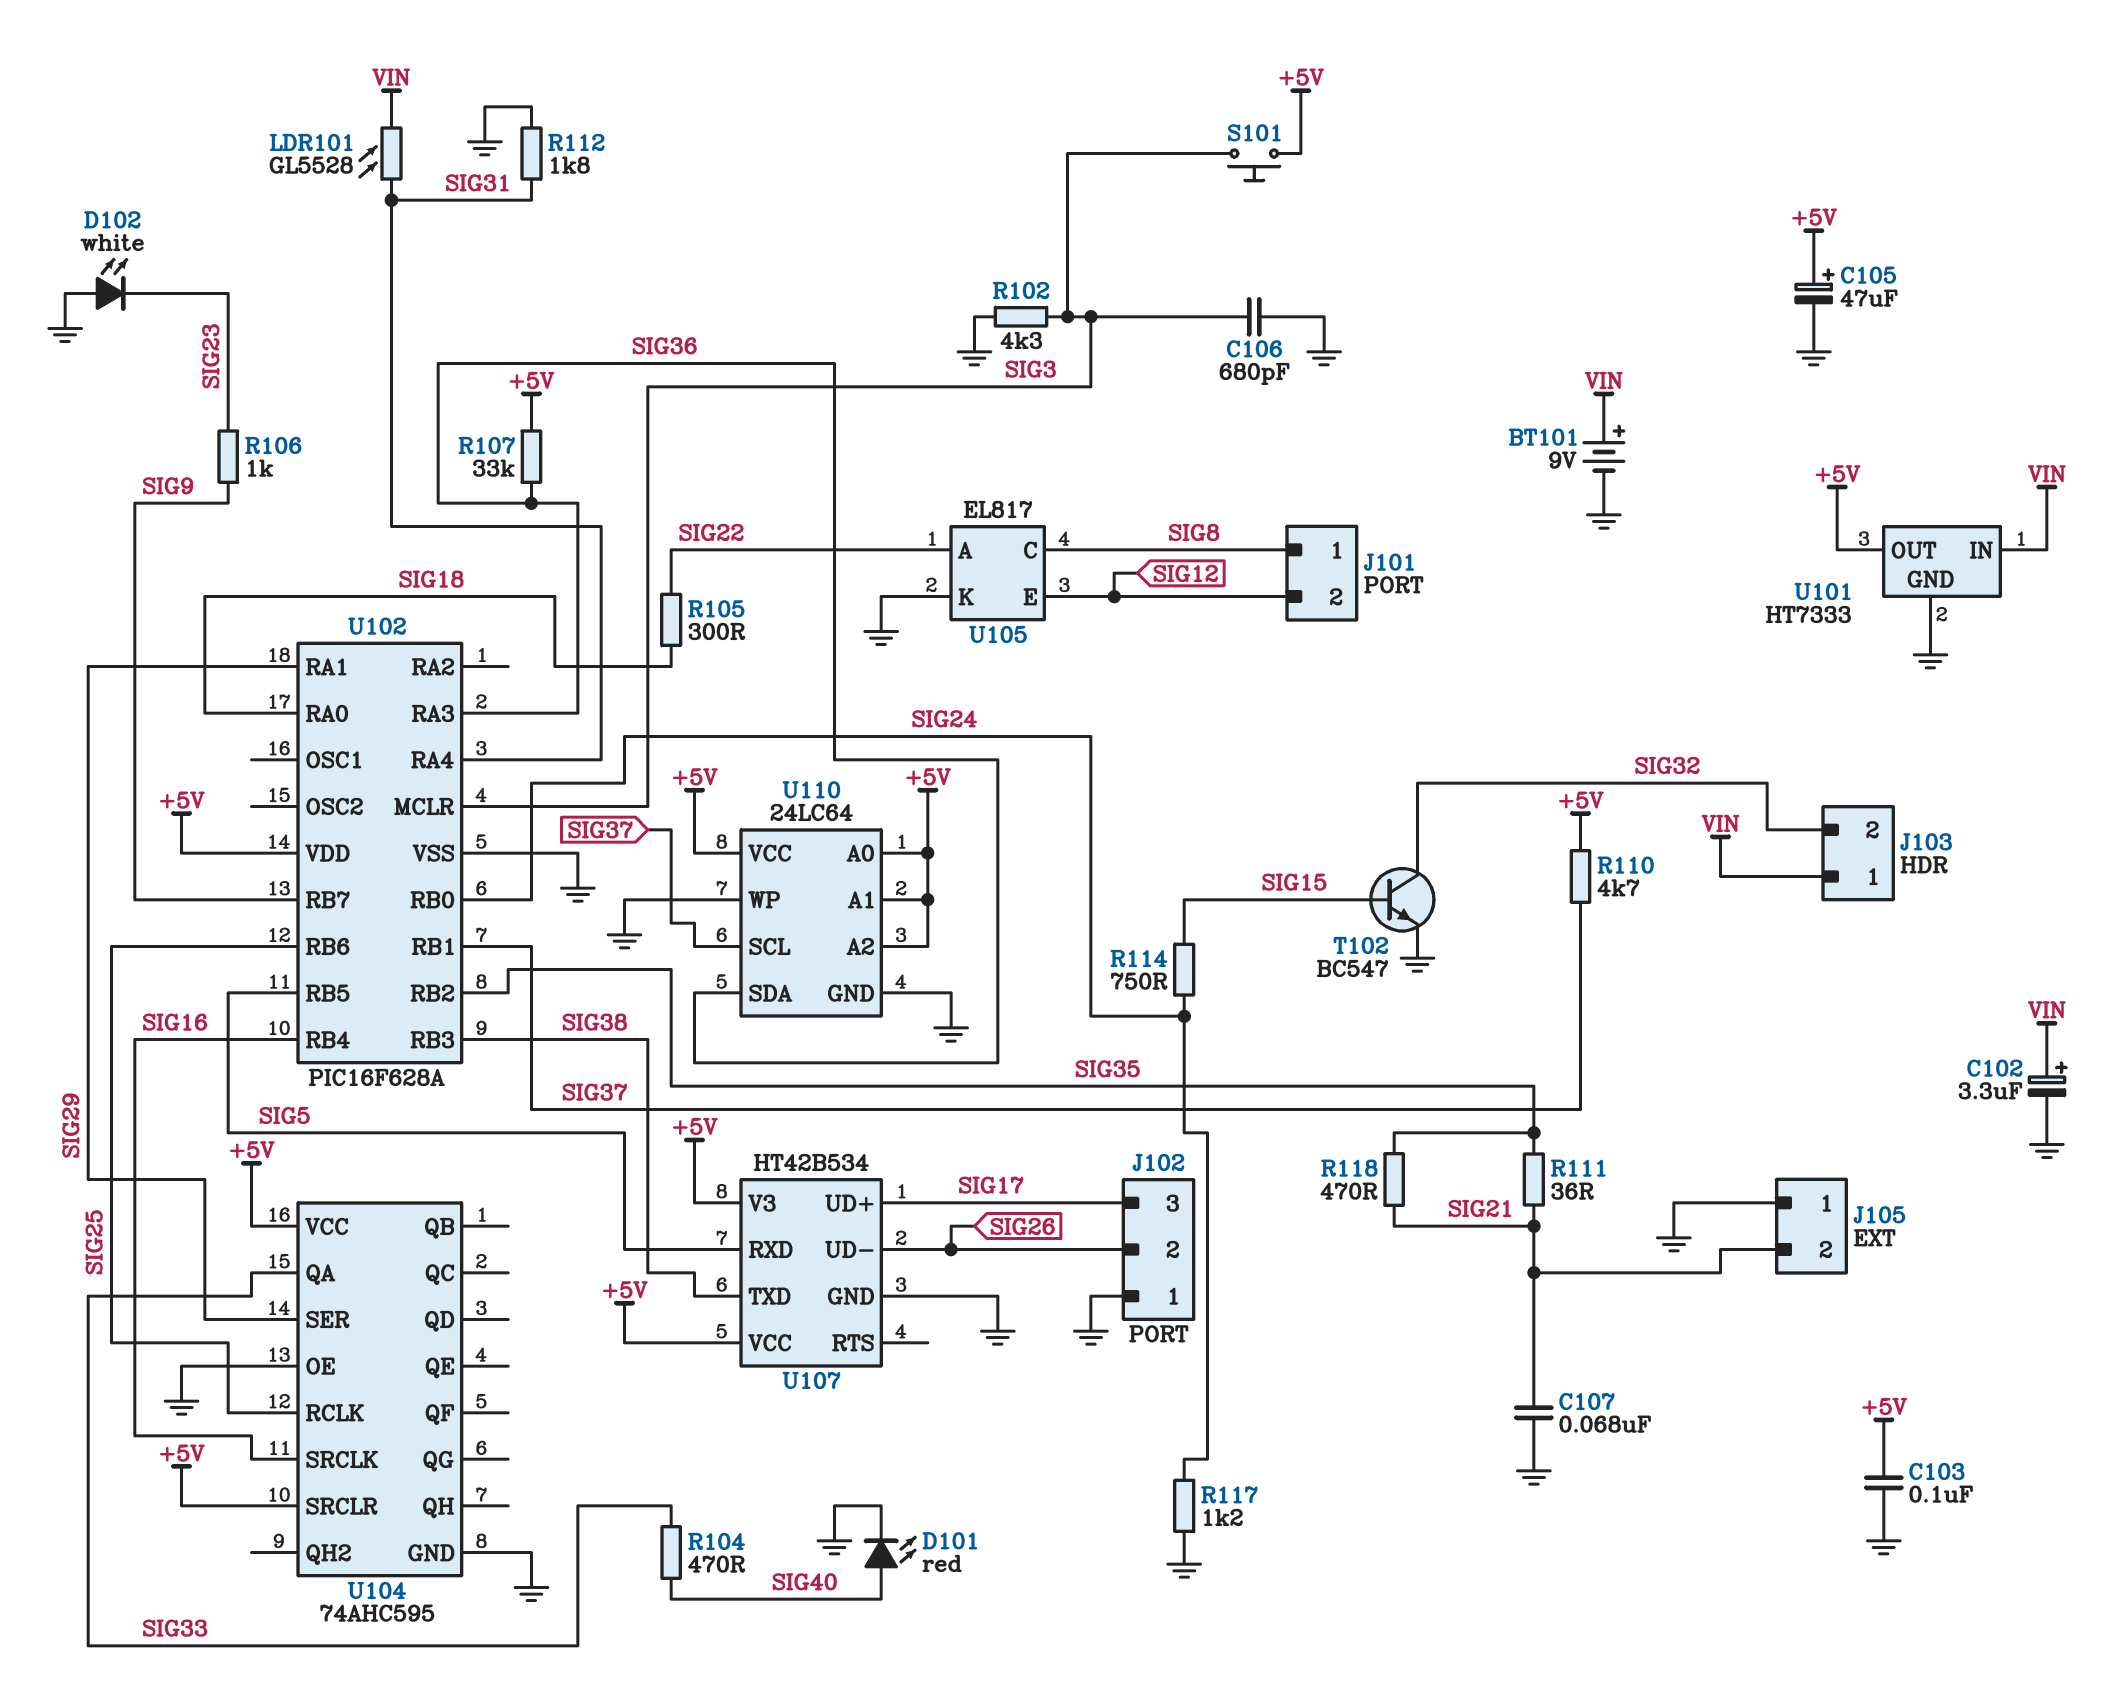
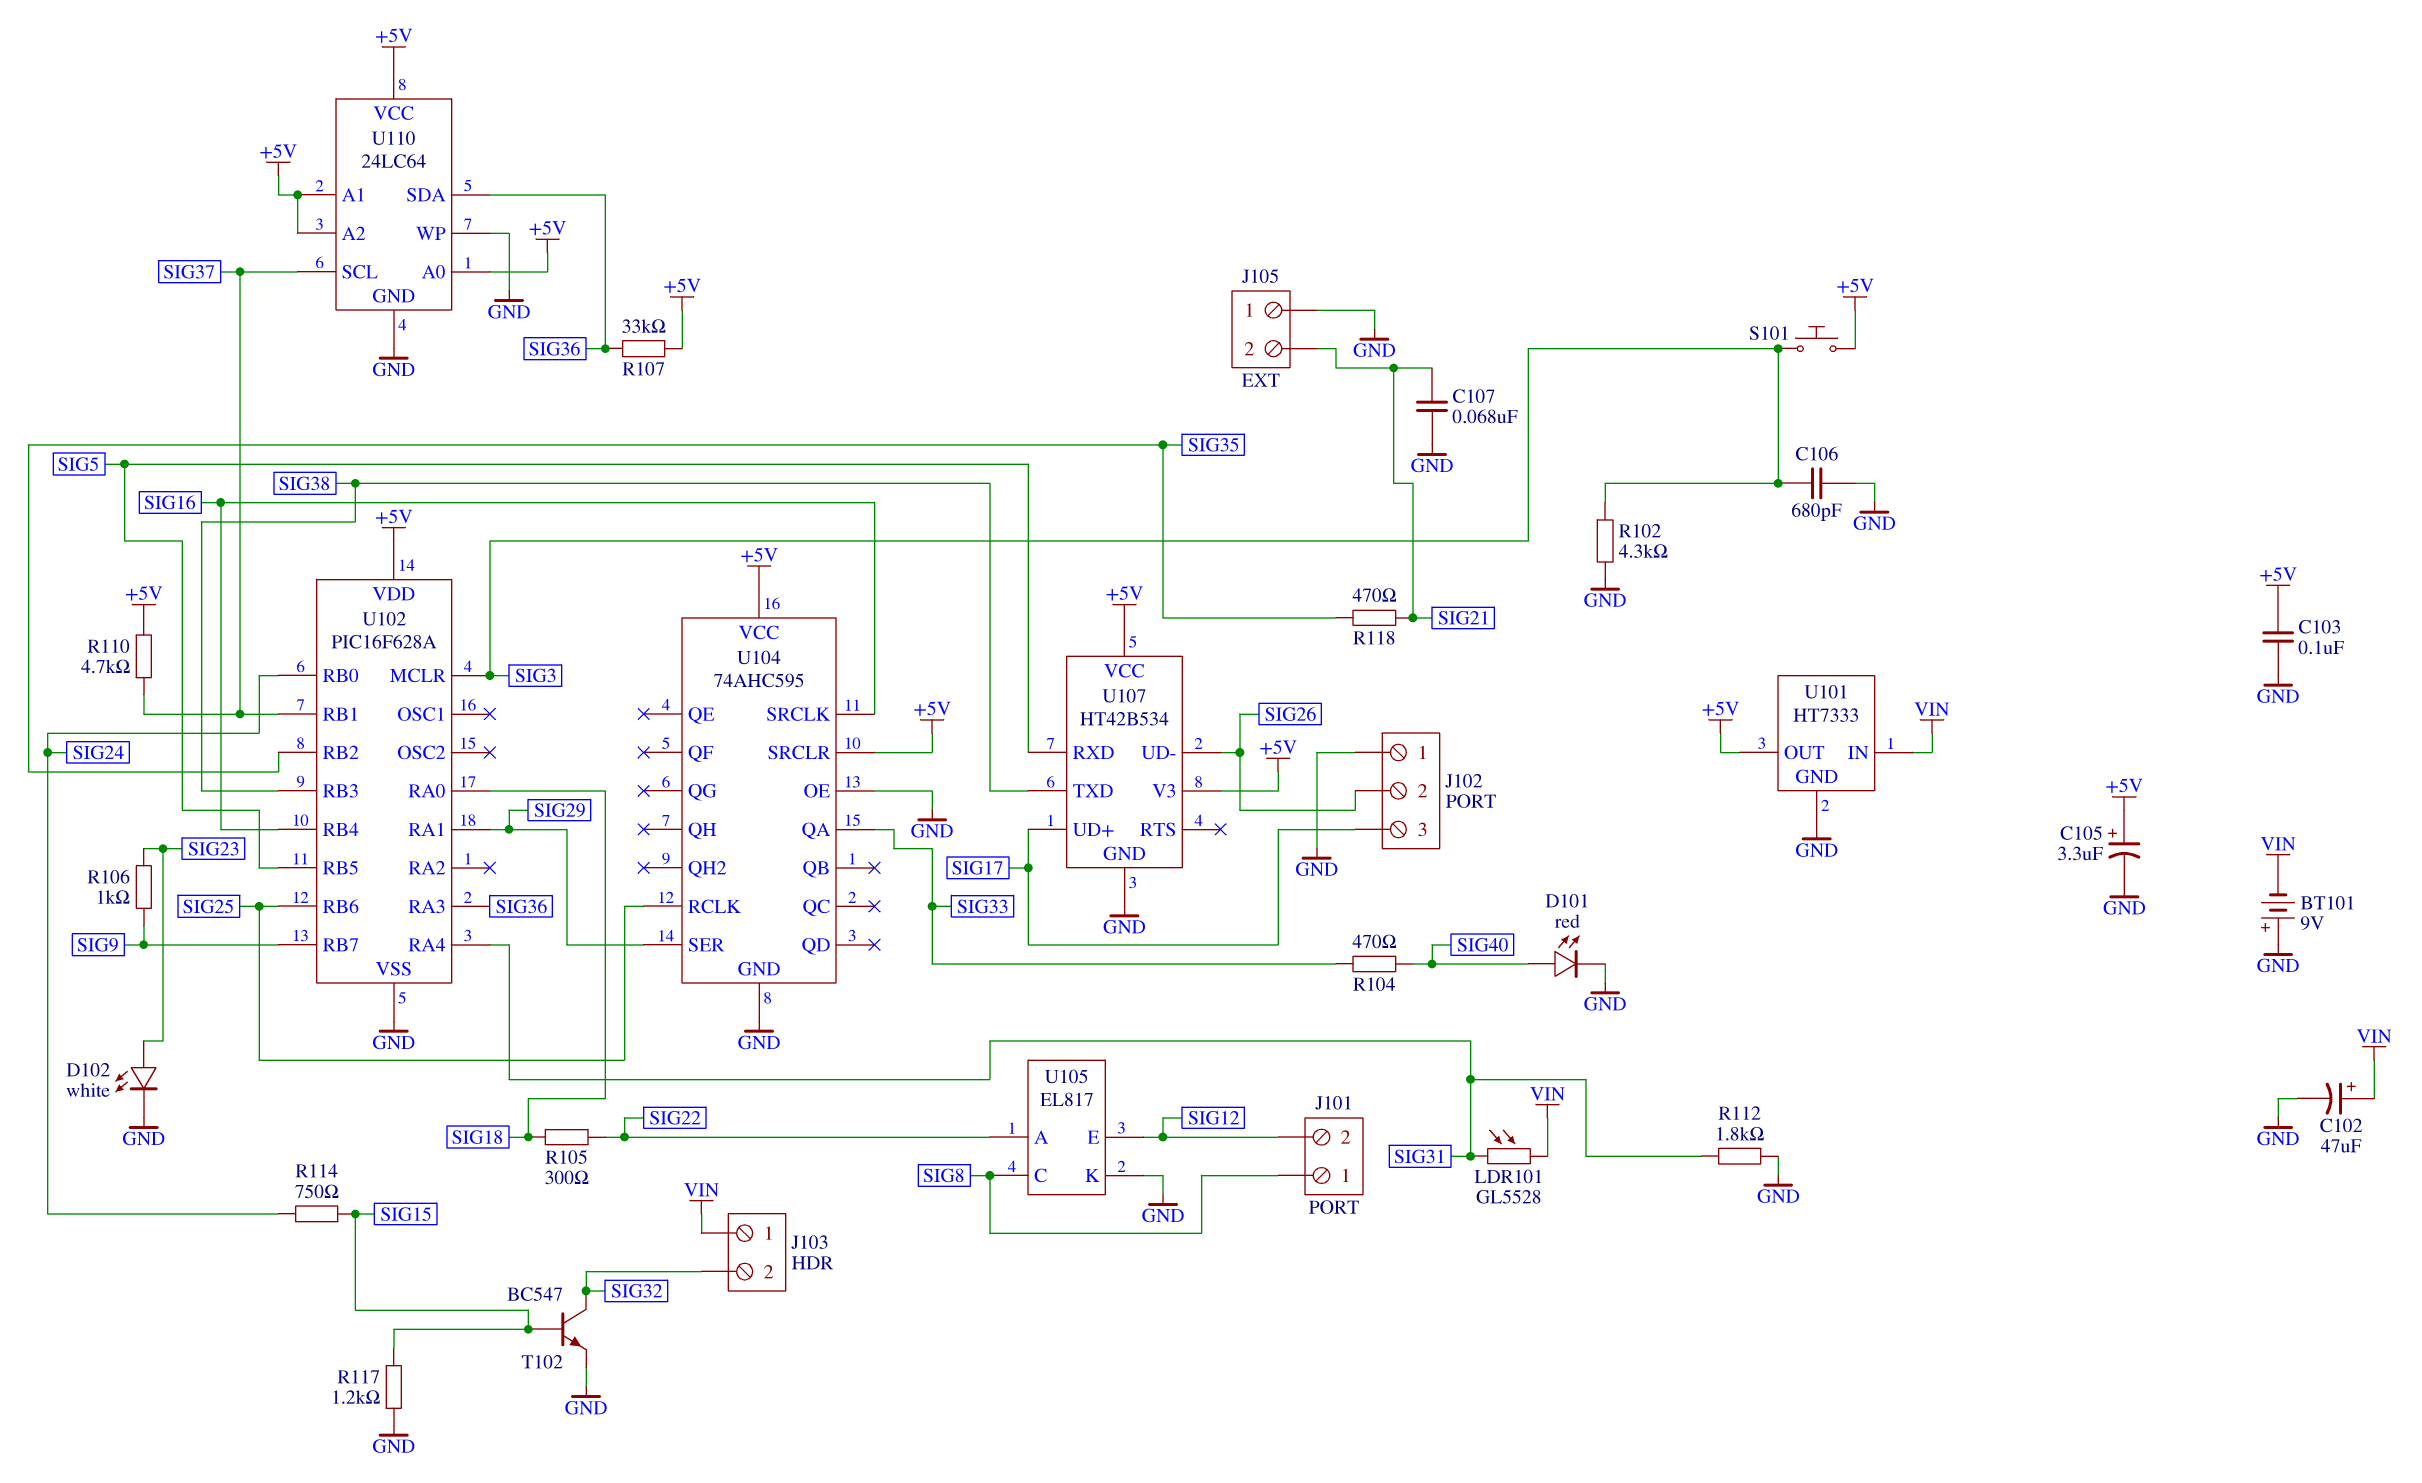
BT101: 9V (plus VIN, minus GND) -> 9V (plus GND, minus VIN)
C102: 3.3uF (plus VIN, minus GND) -> 47uF (plus VIN, minus GND)
C105: 47uF (plus +5V, minus GND) -> 3.3uF (plus +5V, minus GND)
D102: LED white (A GND, K SIG23) -> LED white (A SIG23, K GND)
R111: 36 (SIG21, SIG35) -> none
R117: 1.2k (GND, SIG24) -> 1.2k (GND, SIG15)

